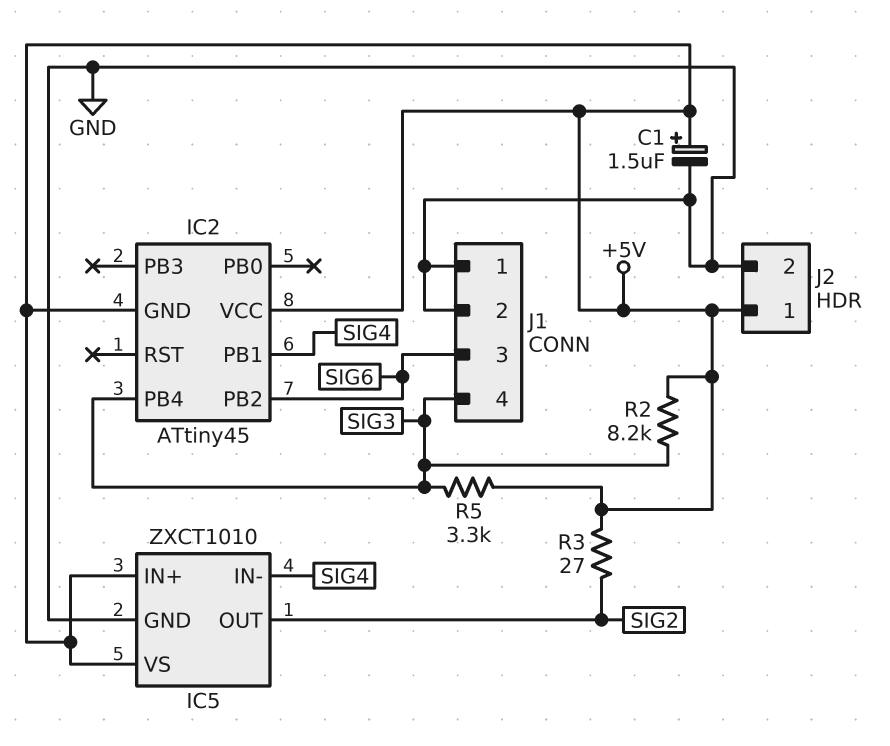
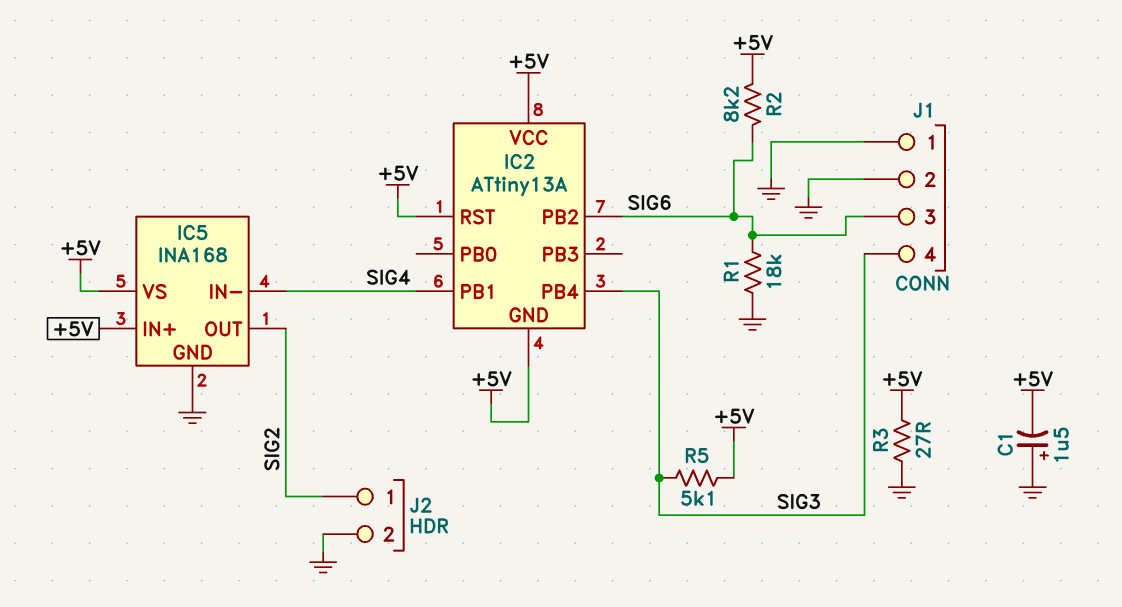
C1: 1.5uF (plus +5V, minus GND) -> 1.5uF (plus GND, minus +5V)
IC2: ATtiny45 -> ATtiny13A
IC2 pin RST: none -> +5V
IC5: ZXCT1010 -> INA168
J2 pin 1: +5V -> SIG2
R1: none -> 18k (GND, SIG6)
R2: 8.2k (+5V, SIG3) -> 8.2k (+5V, SIG6)
R3: 27 (+5V, SIG2) -> 27 (+5V, GND)
R5: 3.3k (+5V, SIG3) -> 5.1k (+5V, SIG3)

